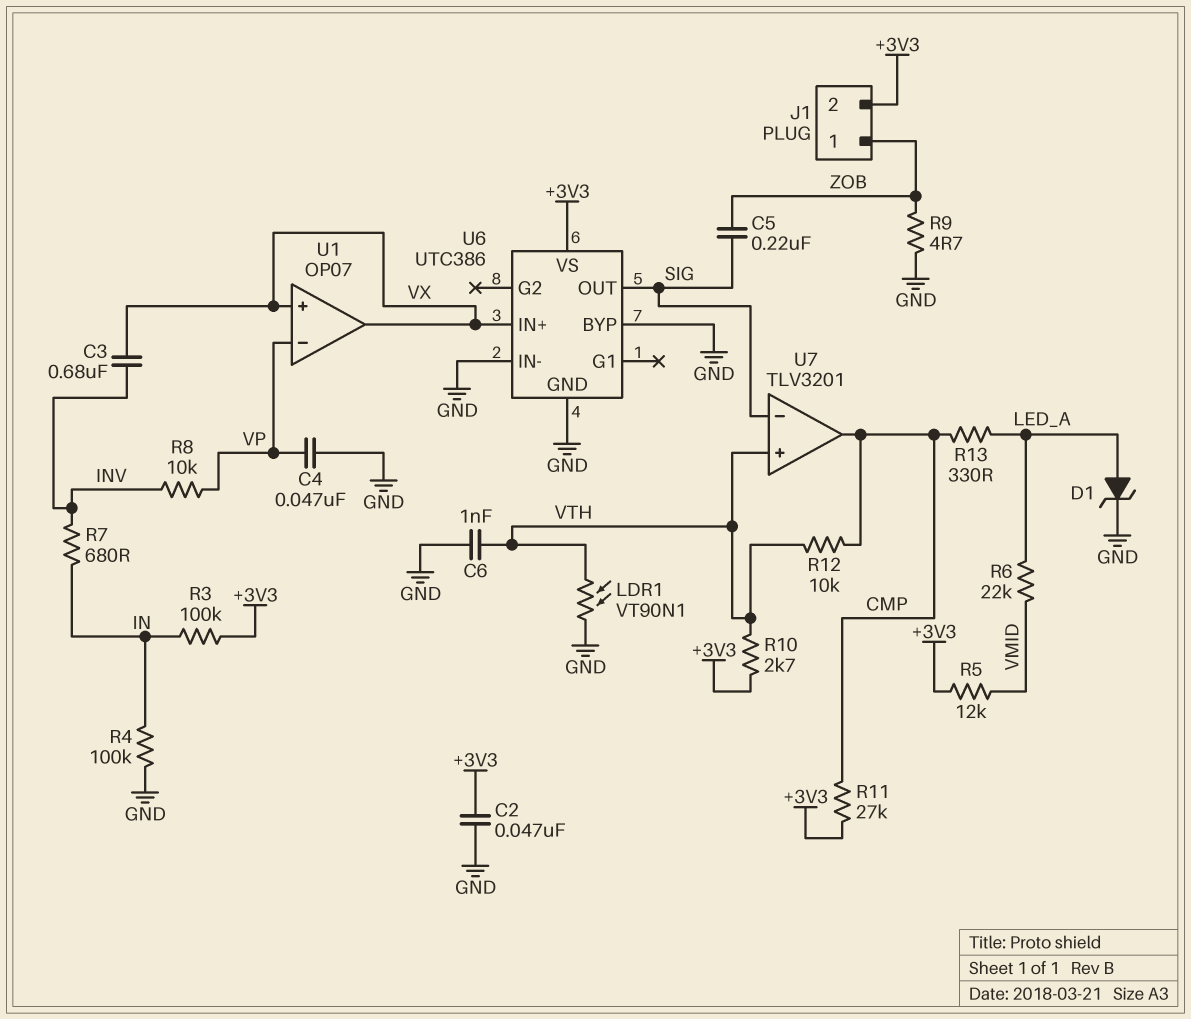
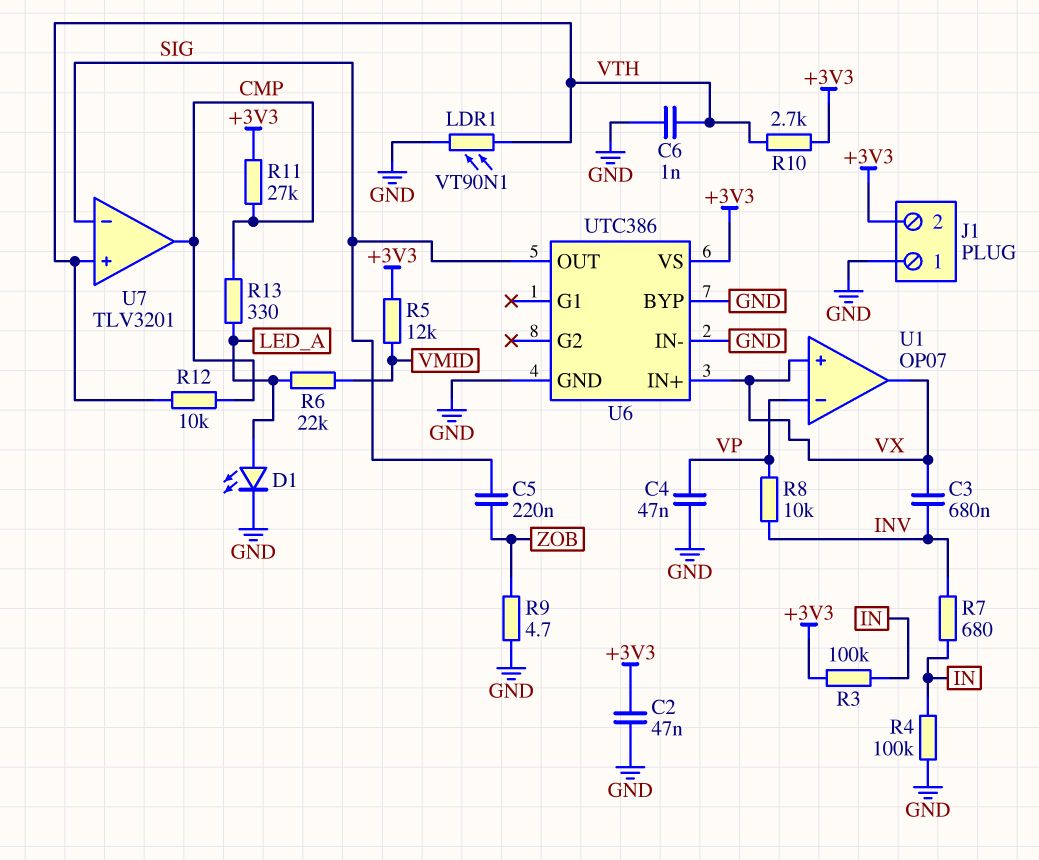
D1: zener (A LED_A, K GND) -> LED (A LED_A, K GND)
J1 pin 1: ZOB -> GND

